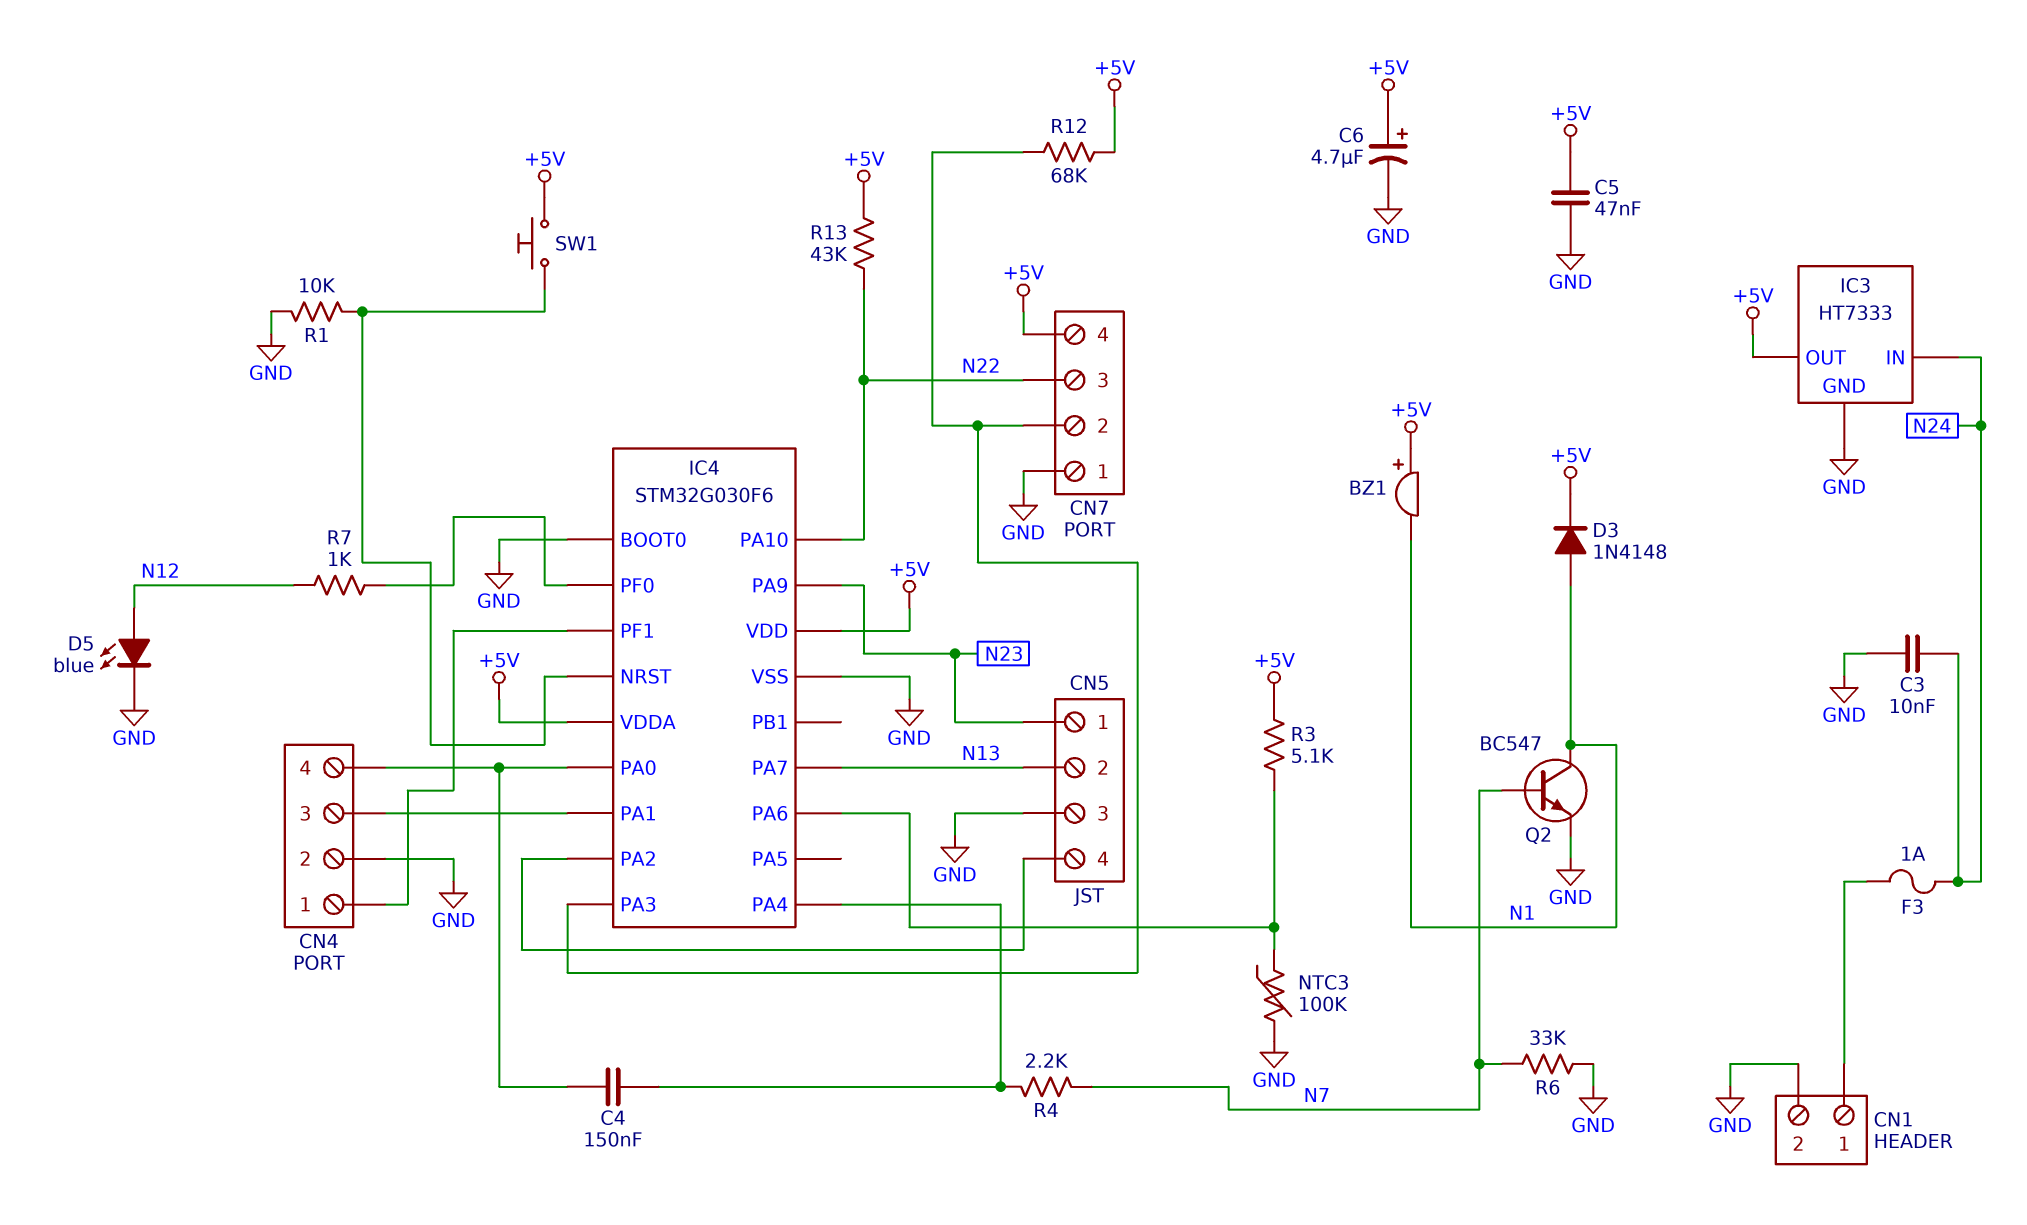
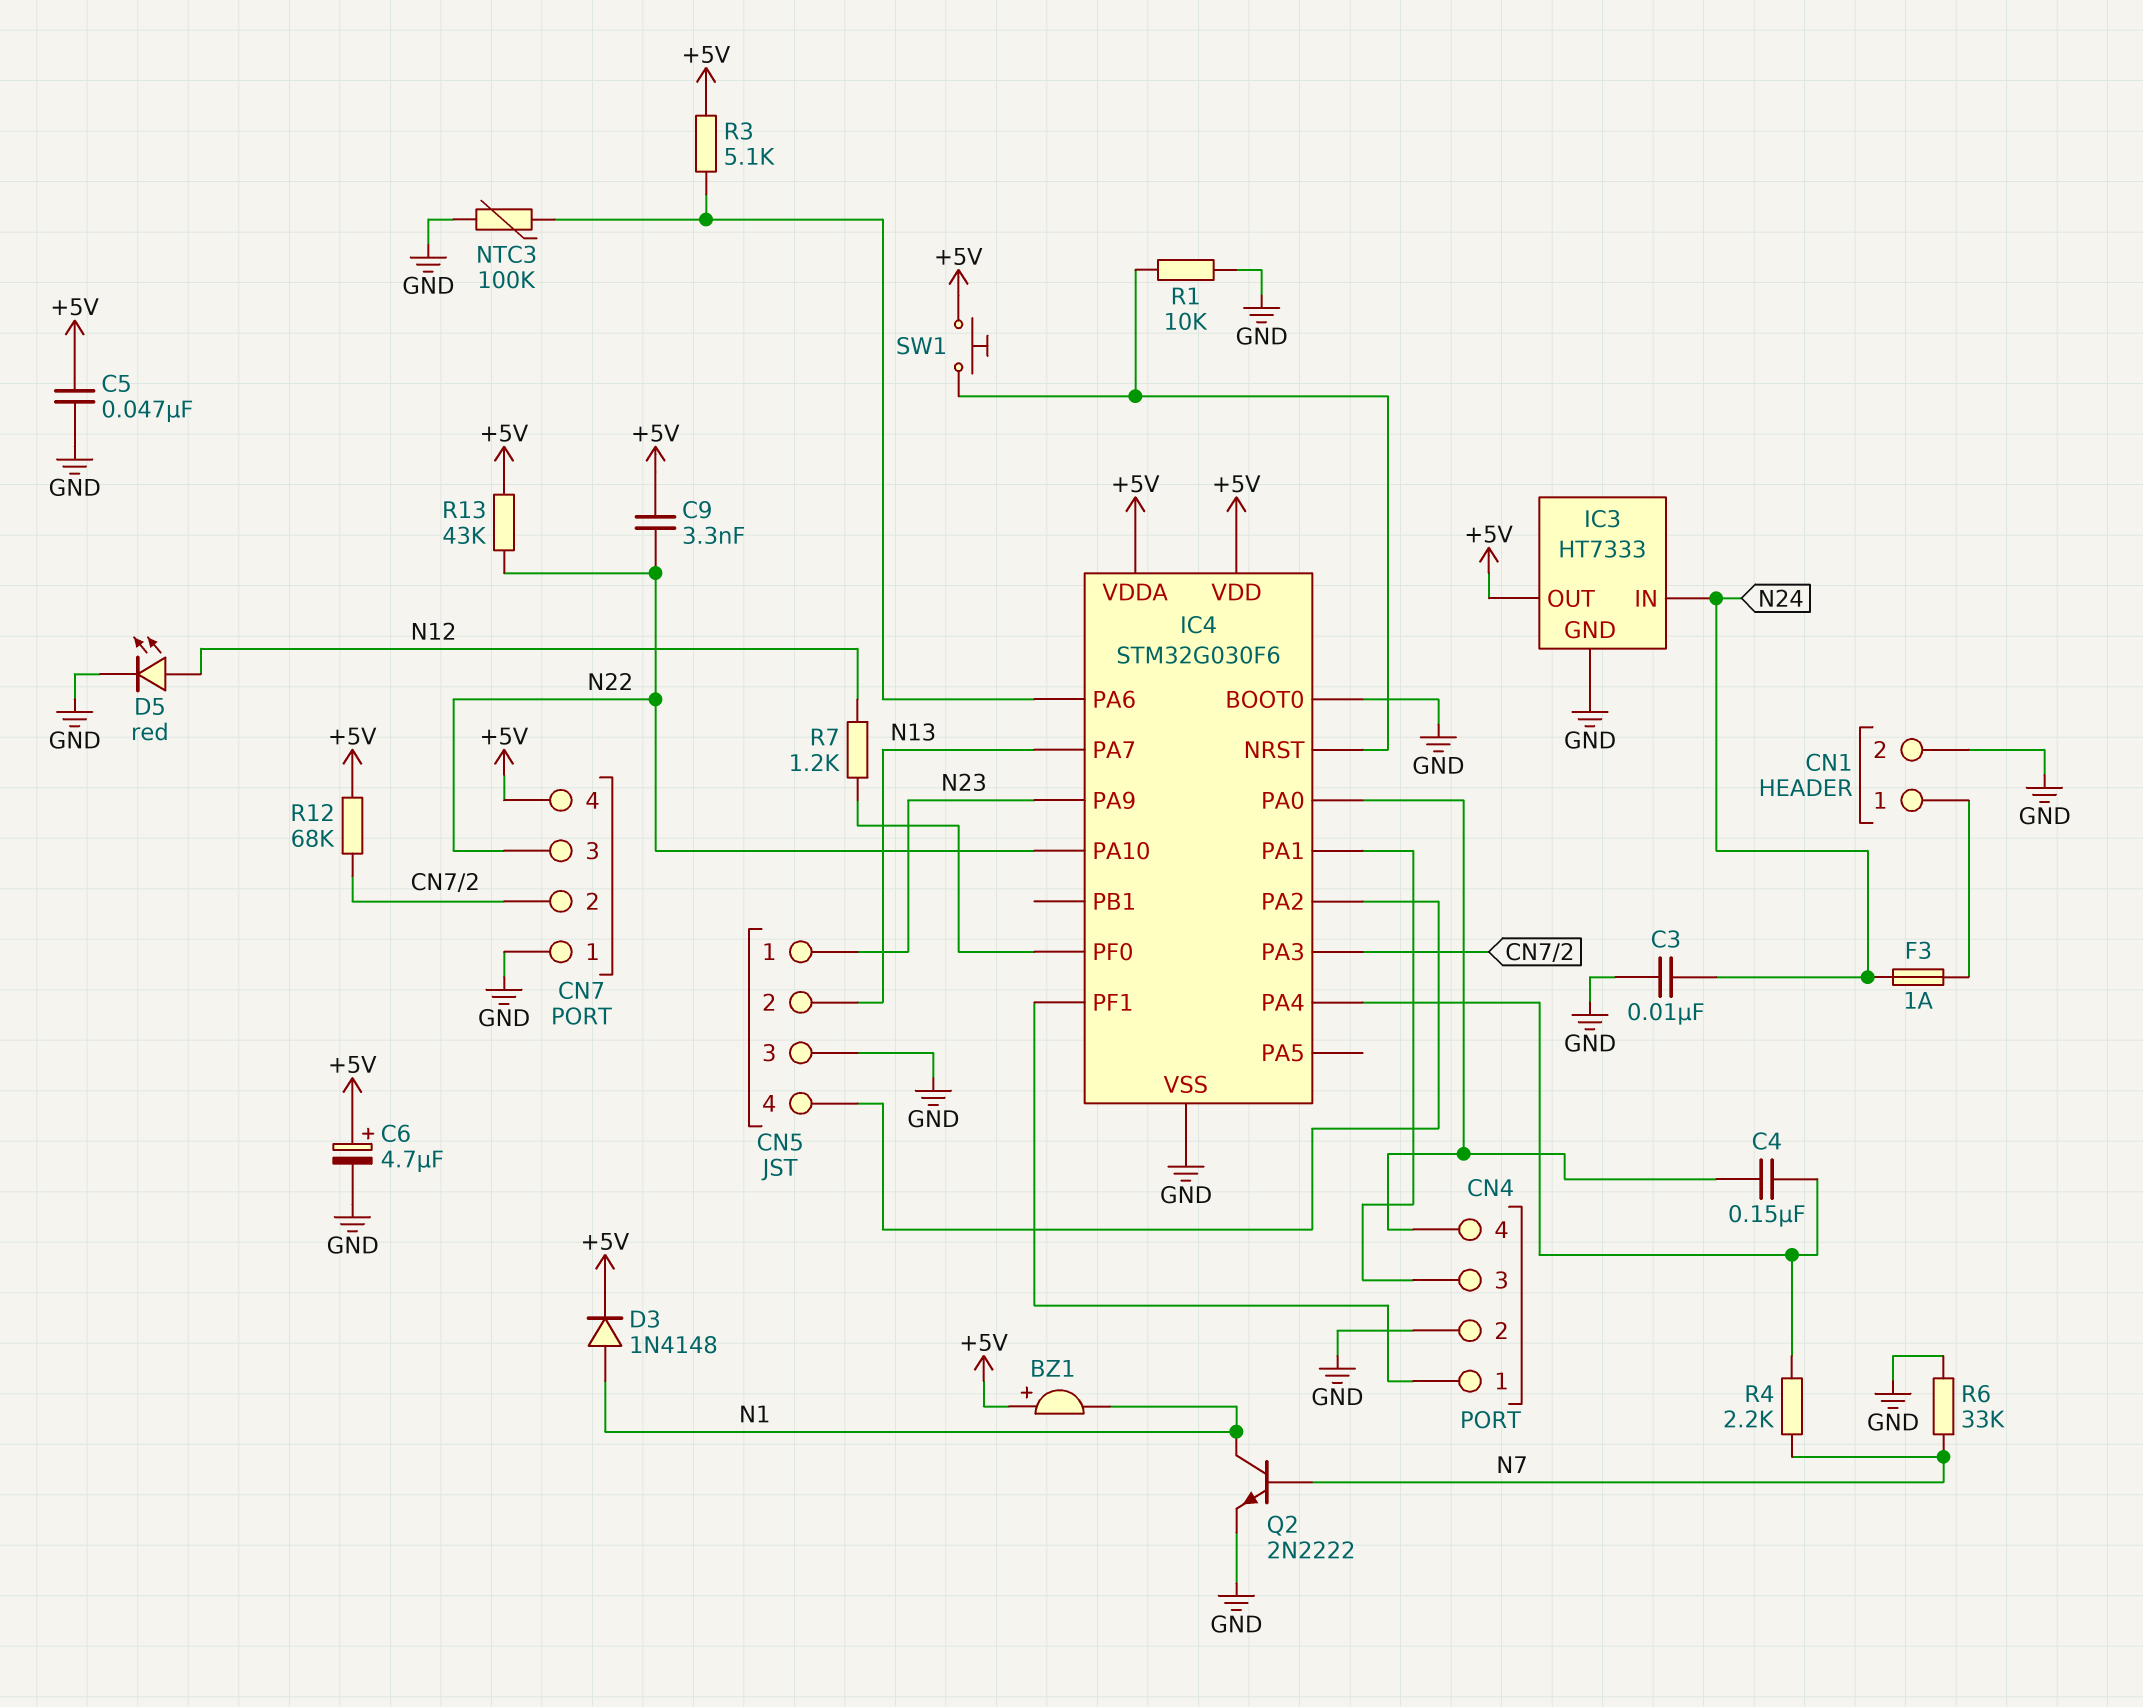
C9: none -> 3.3nF (+5V, N22)
D5: LED blue (A N12, K GND) -> LED red (A N12, K GND)
Q2: NPN BC547 (B N7, C N1, E GND) -> NPN 2N2222 (B N7, C N1, E GND)
R7: 1k (IC4/PF0, N12) -> 1.2k (IC4/PF0, N12)

